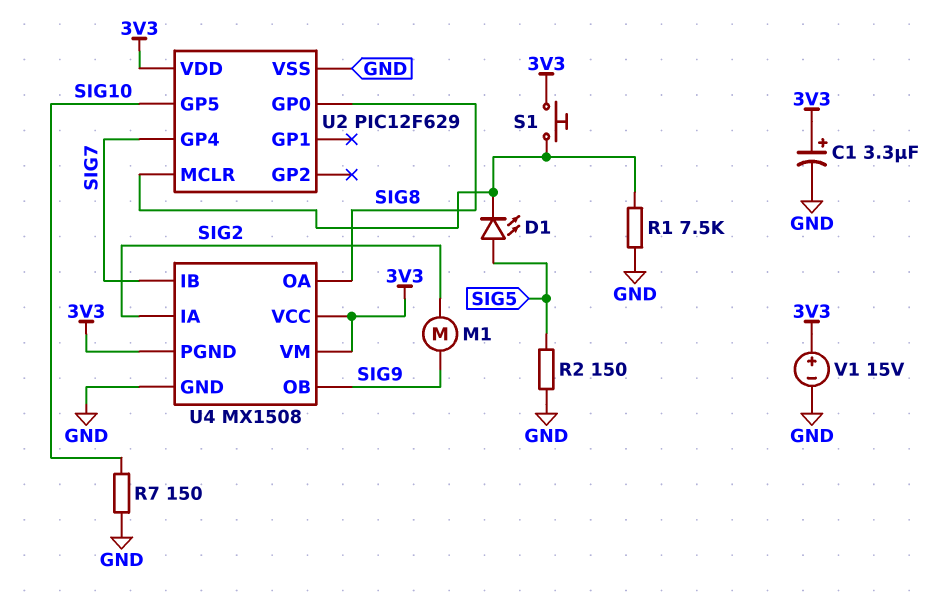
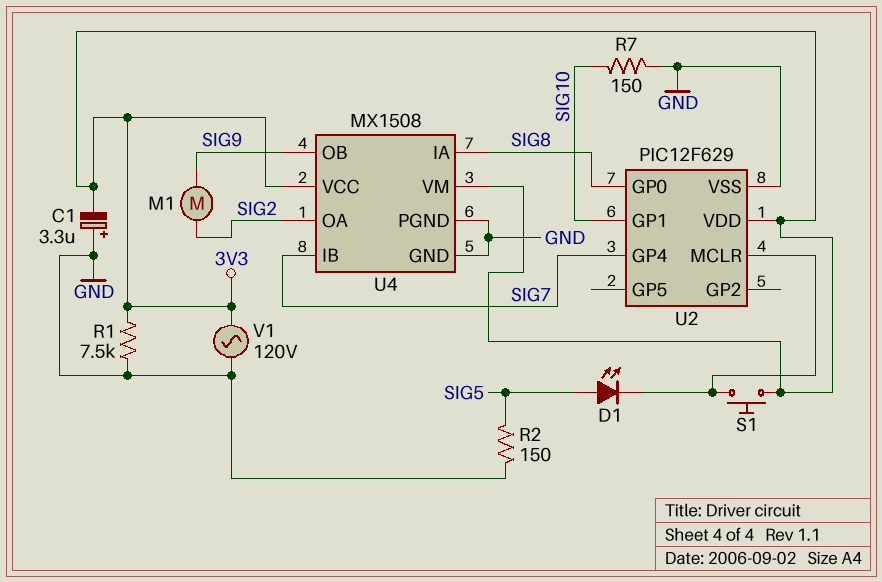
C1: 3.3uF (plus 3V3, minus GND) -> 3.3uF (plus GND, minus 3V3)
R1: 7.5k (GND, U2/MCLR) -> 7.5k (3V3, GND)
U2 pin GP1: none -> SIG10
U2 pin GP5: SIG10 -> none
U4 pin IA: SIG2 -> SIG8
U4 pin OA: SIG8 -> SIG2
U4 pin PGND: 3V3 -> GND
V1: 15V (plus 3V3, minus GND) -> AC 120V (3V3, GND)

